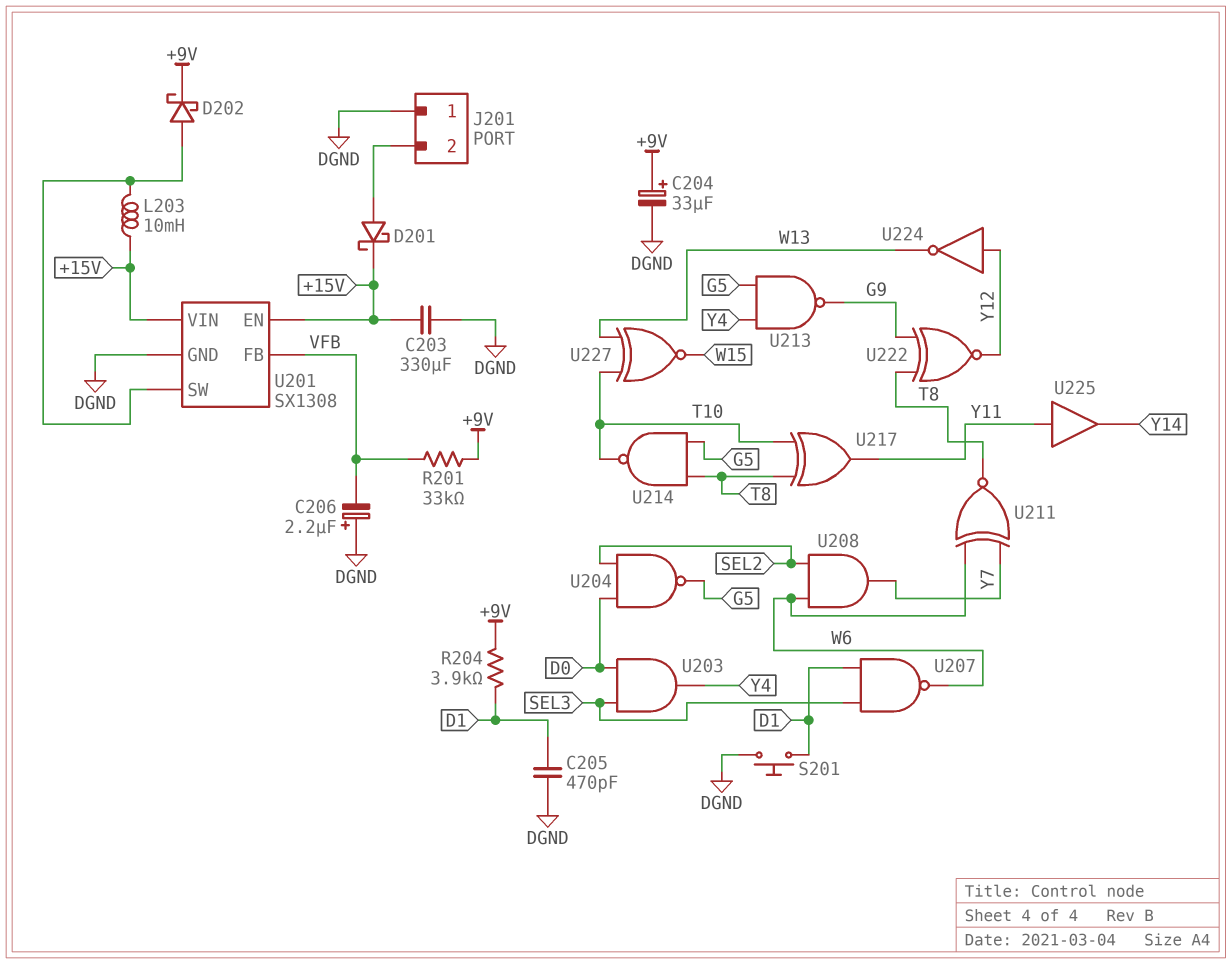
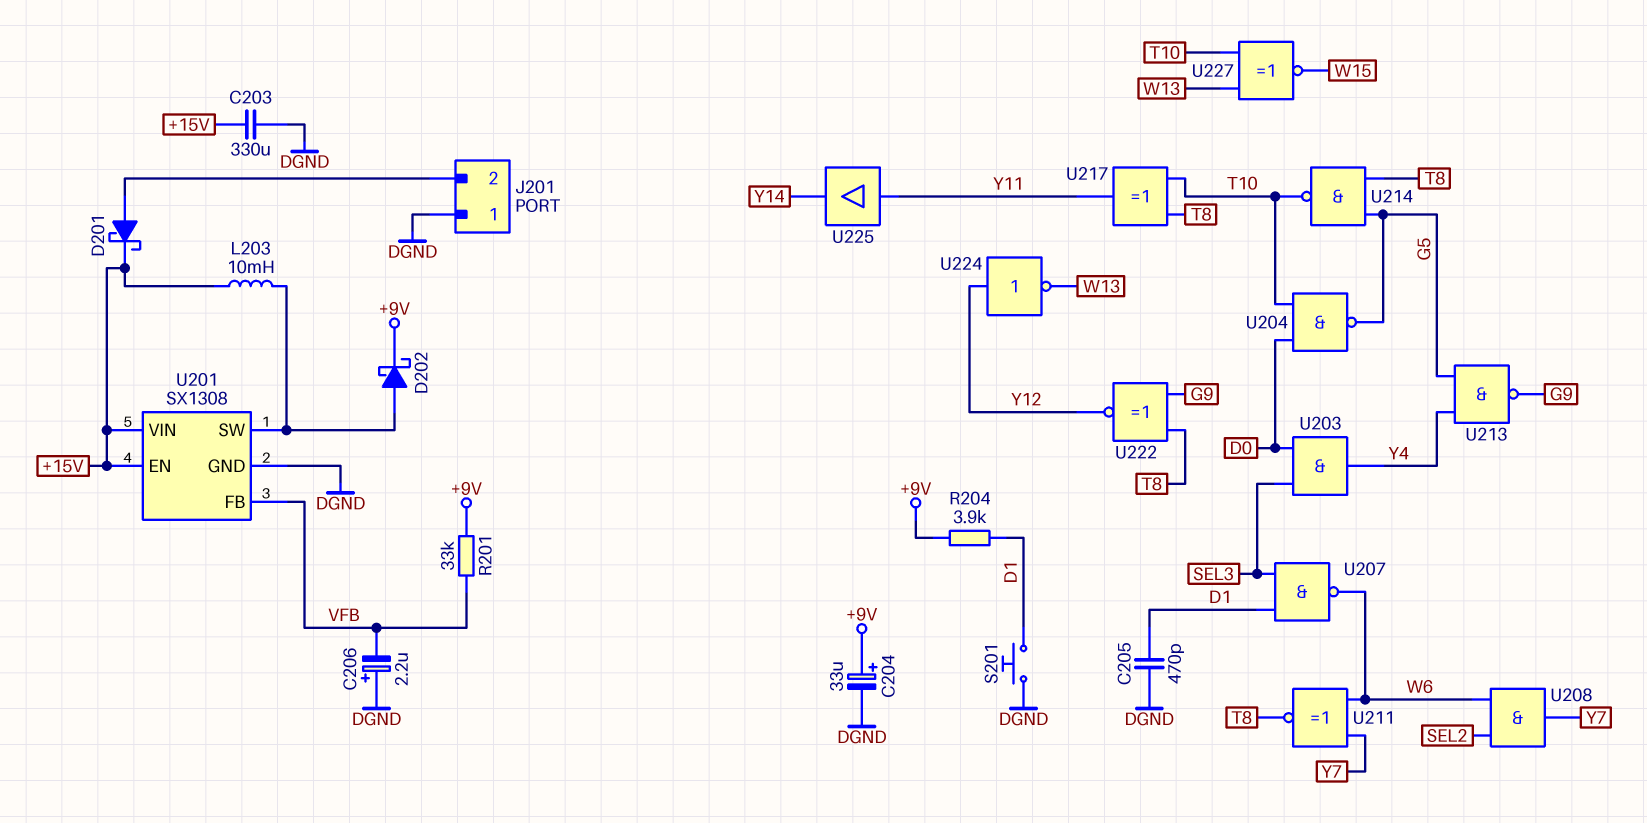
U204: NAND (in D0, in SEL2, out G5) -> NAND (in D0, in T10, out G5)

